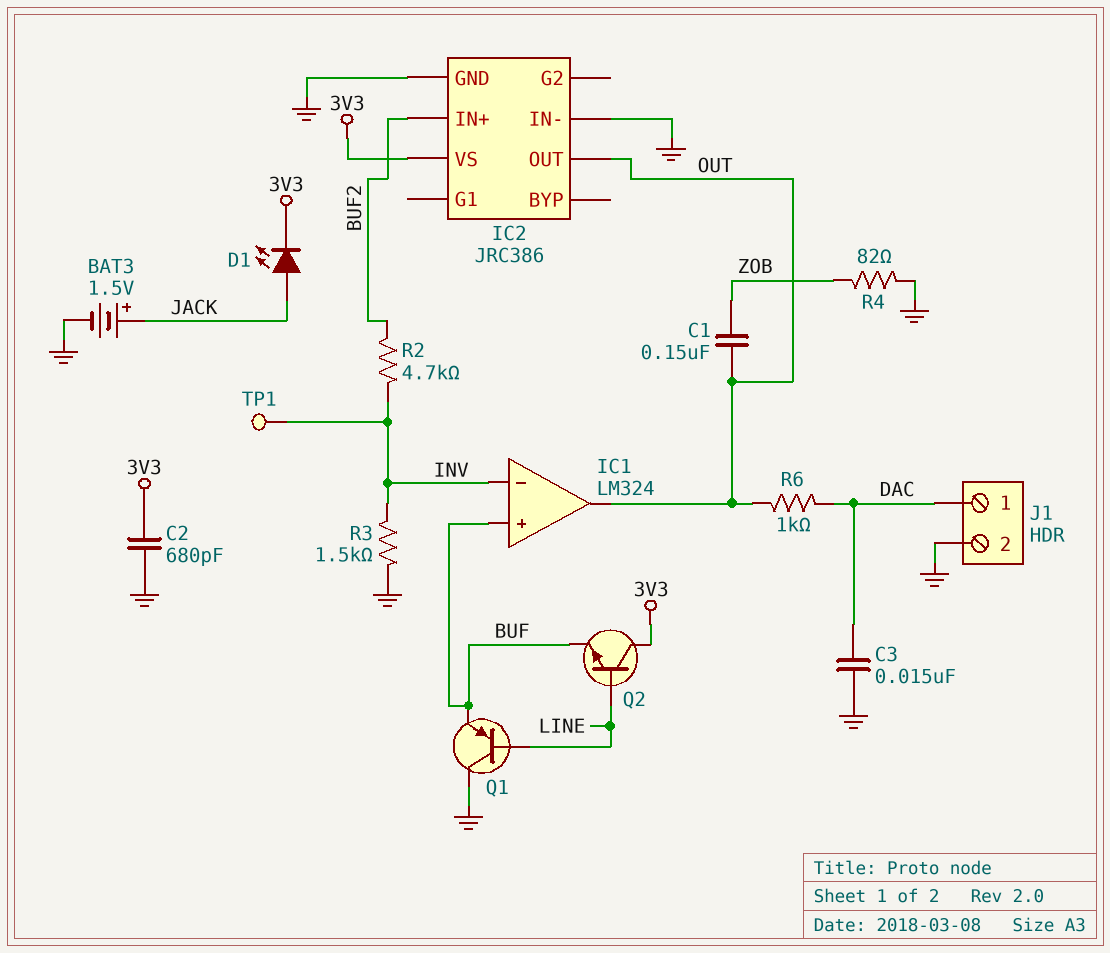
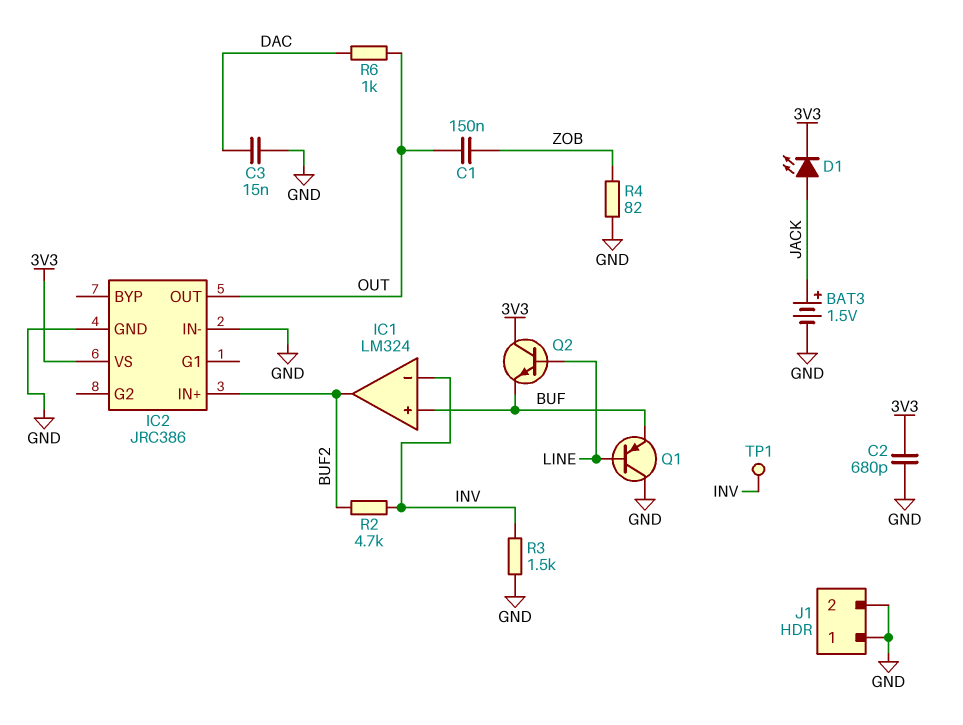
IC1 pin out: OUT -> BUF2
J1 pin 1: DAC -> GND

